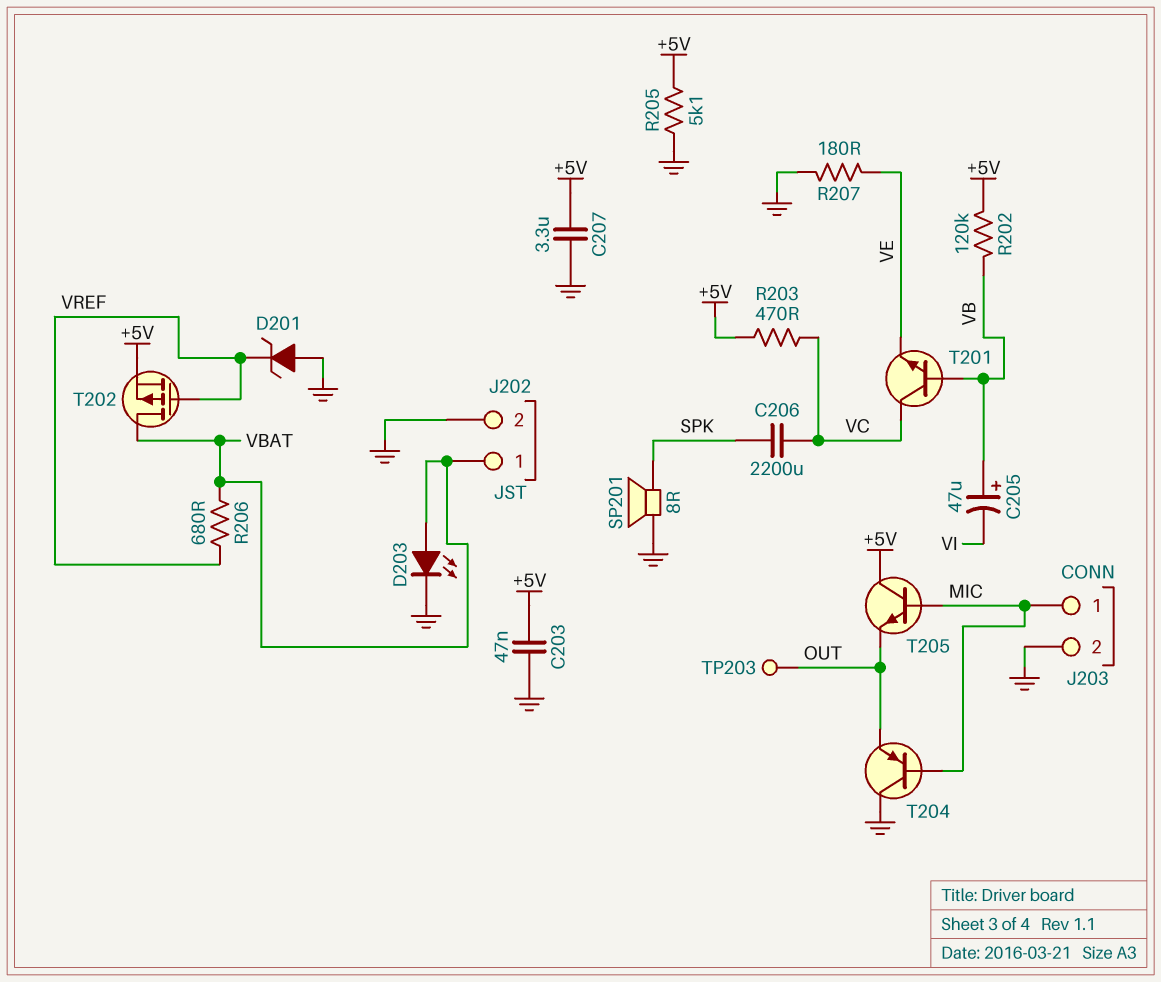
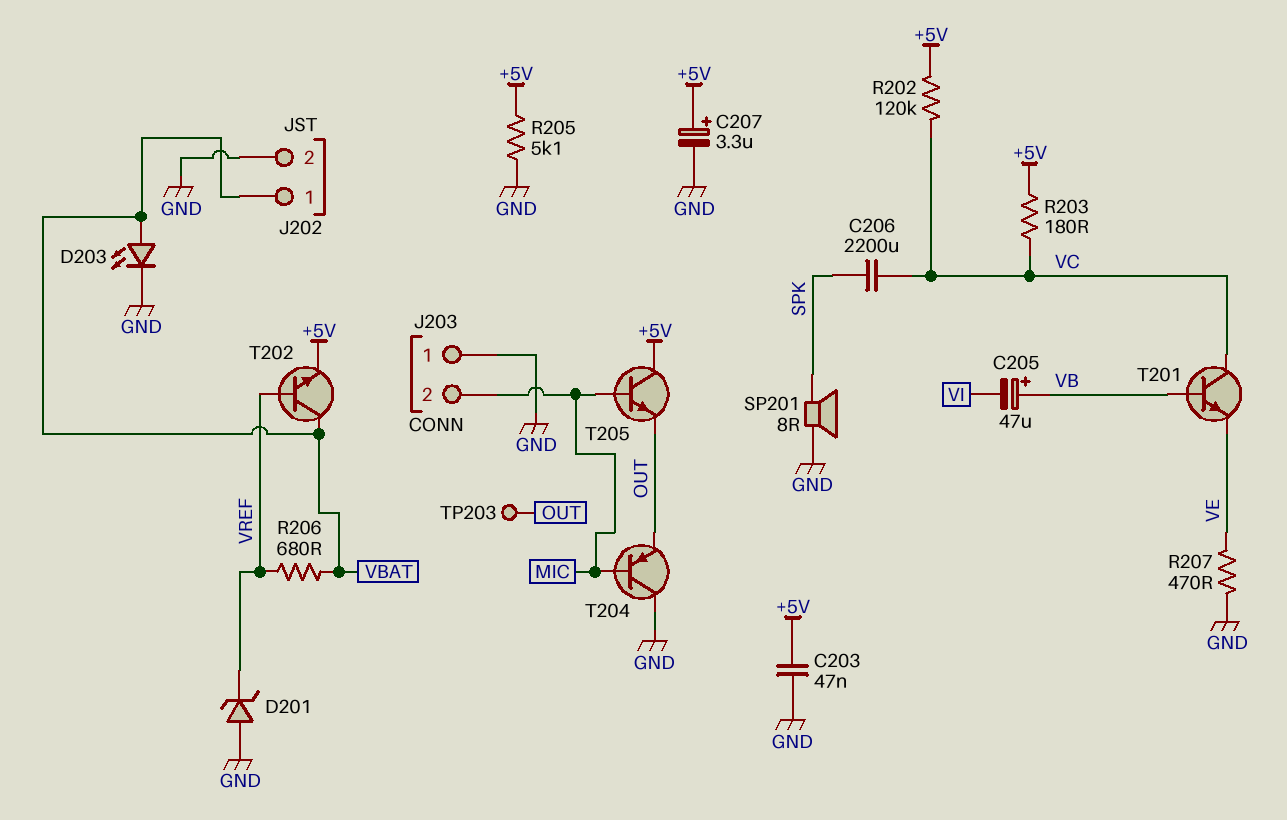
C207: 3.3uF (+5V, GND) -> 3.3uF (plus +5V, minus GND)
J203 pin 1: MIC -> GND
J203 pin 2: GND -> MIC
R202: 120k (+5V, VB) -> 120k (+5V, VC)
R203: 470 (+5V, VC) -> 180 (+5V, VC)
R207: 180 (GND, VE) -> 470 (GND, VE)
T202: PMOS (G VREF, D VBAT, S +5V) -> NPN (B VREF, C VBAT, E +5V)

